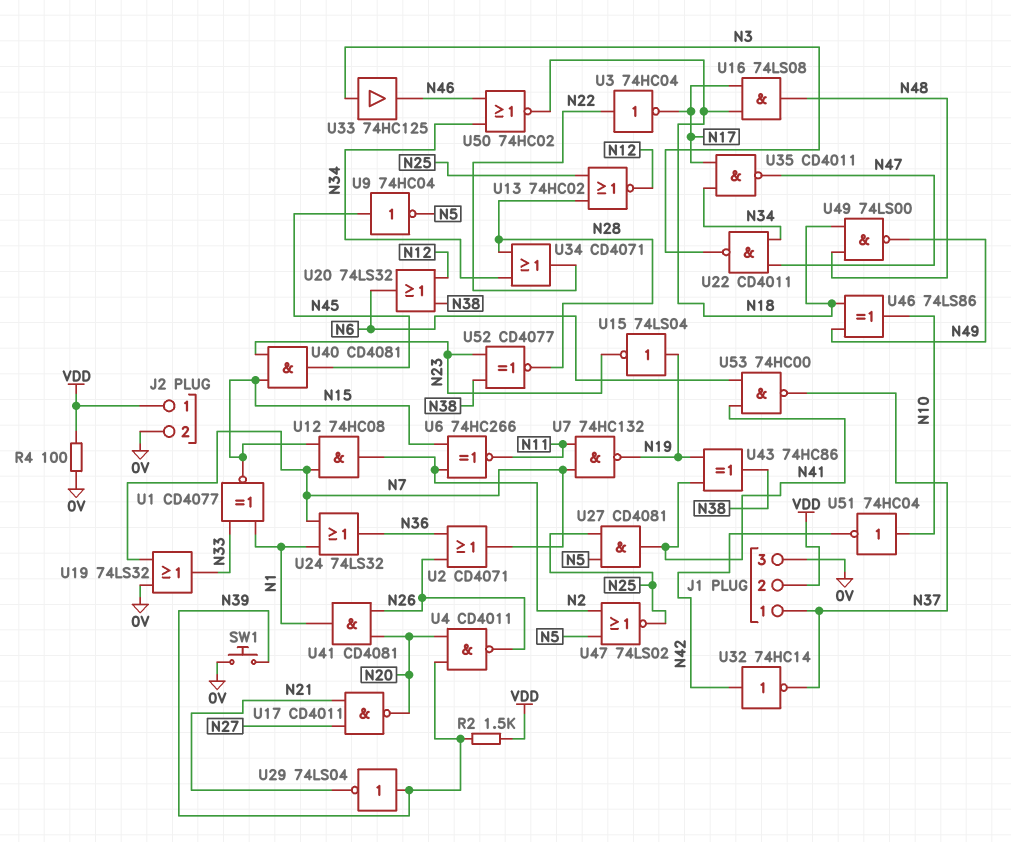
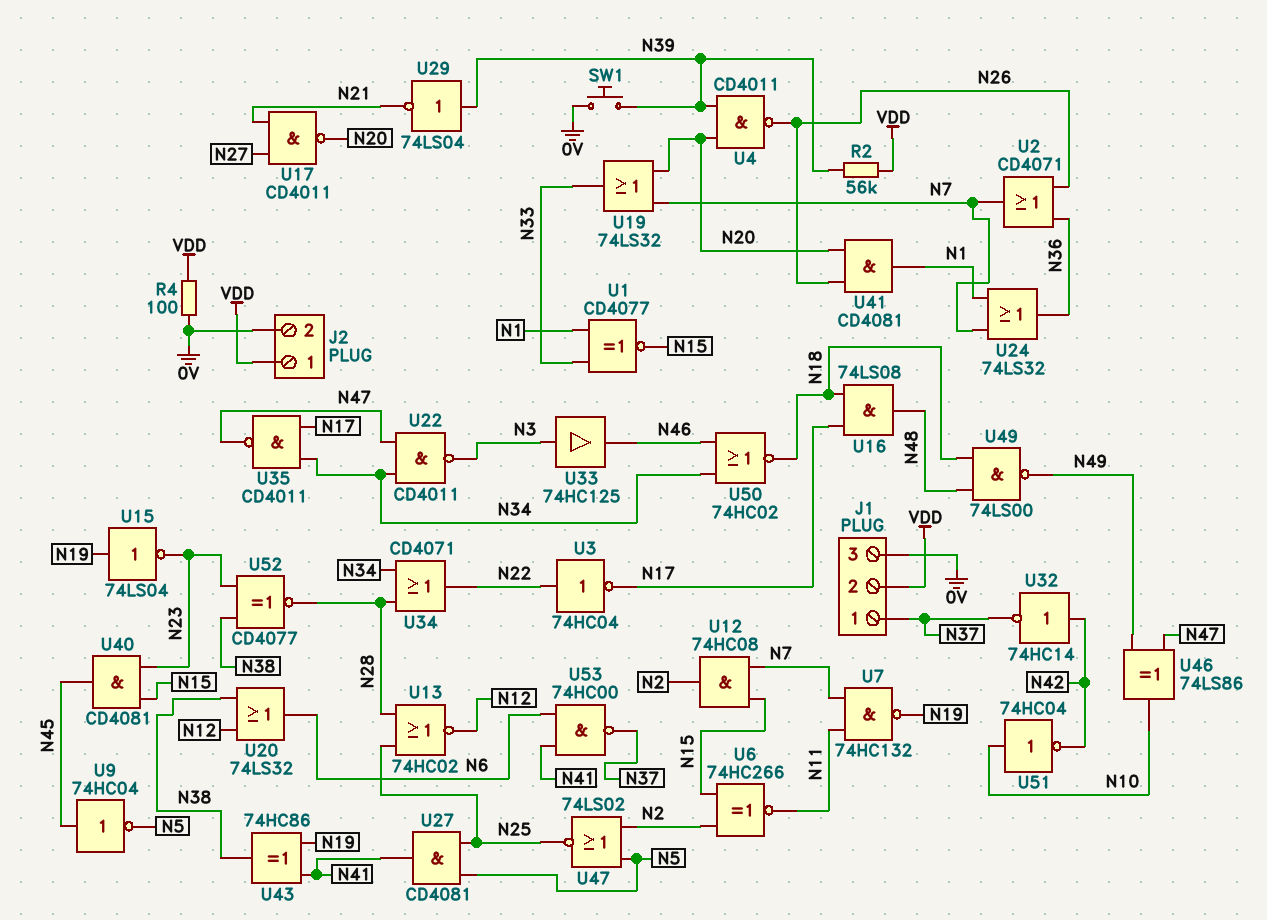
R2: 1.5k (N39, VDD) -> 56k (N39, VDD)
U19: OR 74LS32 (in 0V, in N7, out N33) -> OR 74LS32 (in N7, in N20, out N33)
U46: XOR 74LS86 (in N18, in N49, out N10) -> XOR 74LS86 (in N47, in N49, out N10)

